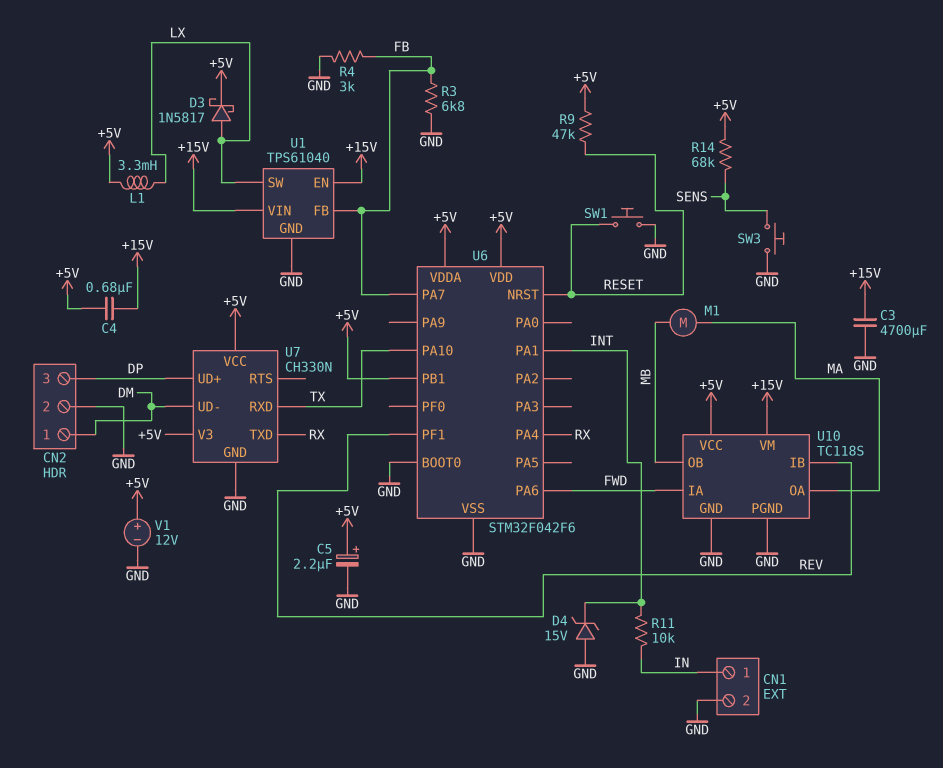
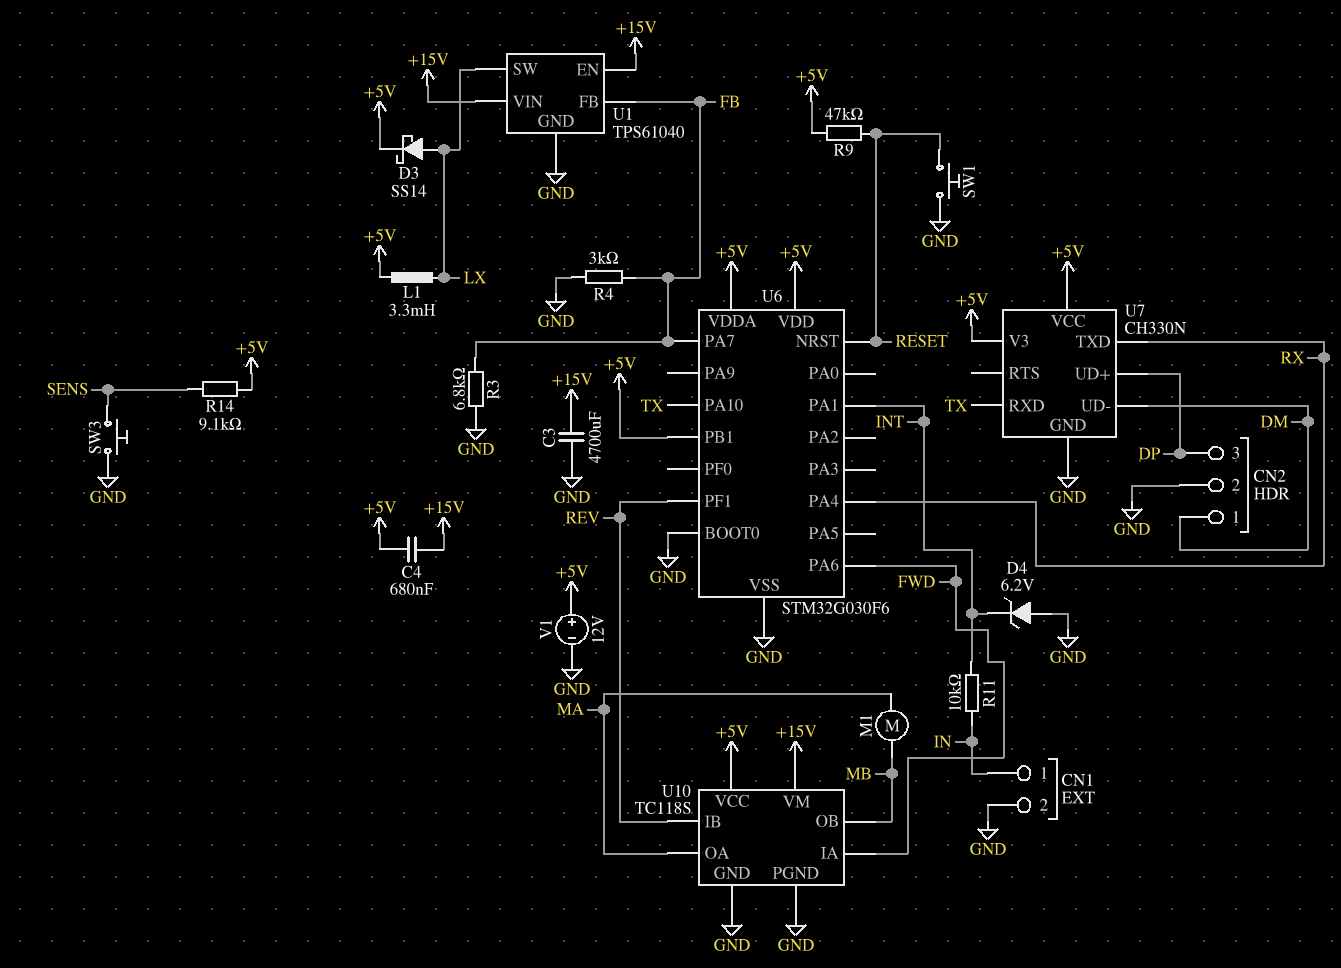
C5: 2.2uF (plus +5V, minus GND) -> none
D3: schottky 1N5817 (A LX, K +5V) -> schottky SS14 (A LX, K +5V)
D4: zener 15V (A GND, K INT) -> zener 6.2V (A GND, K INT)
R14: 68k (+5V, SENS) -> 9.1k (+5V, SENS)
U6: STM32F042F6 -> STM32G030F6

